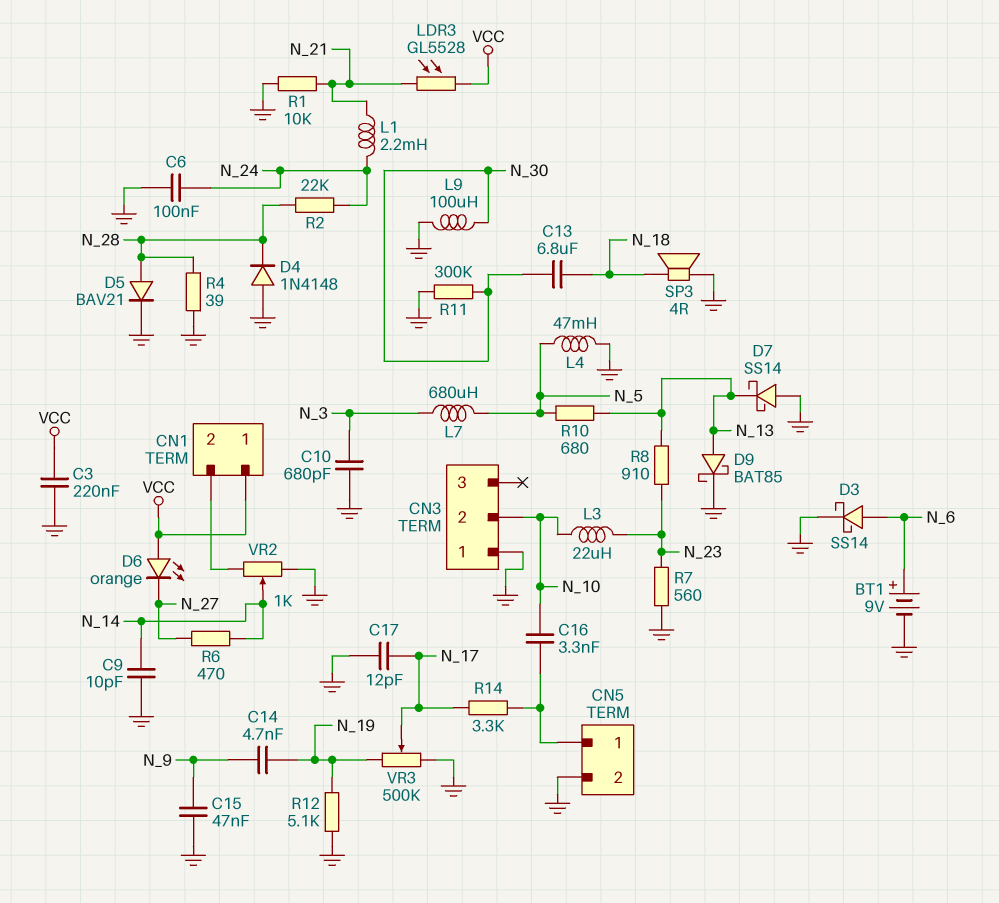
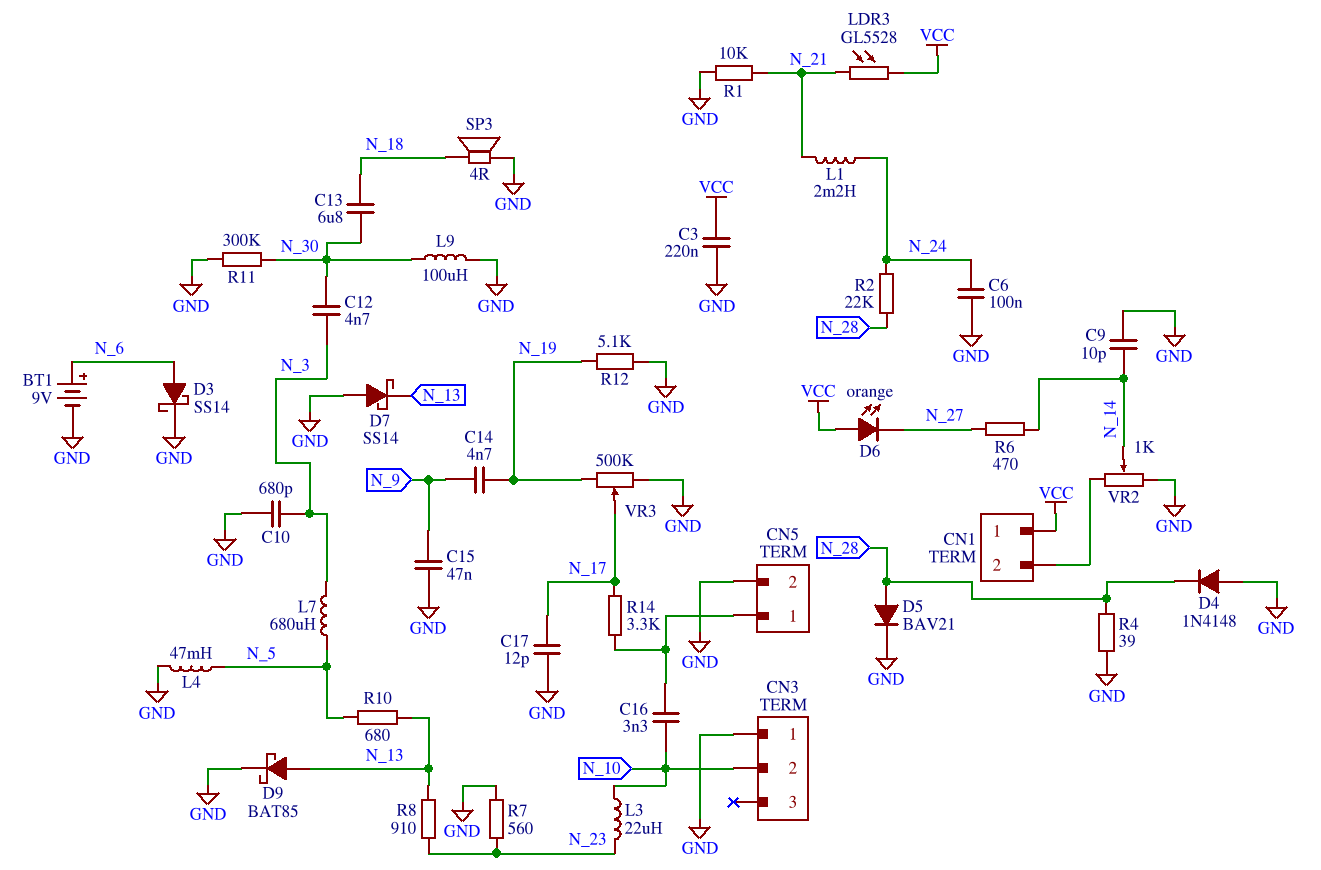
C12: none -> 4.7nF (N_3, N_30)

